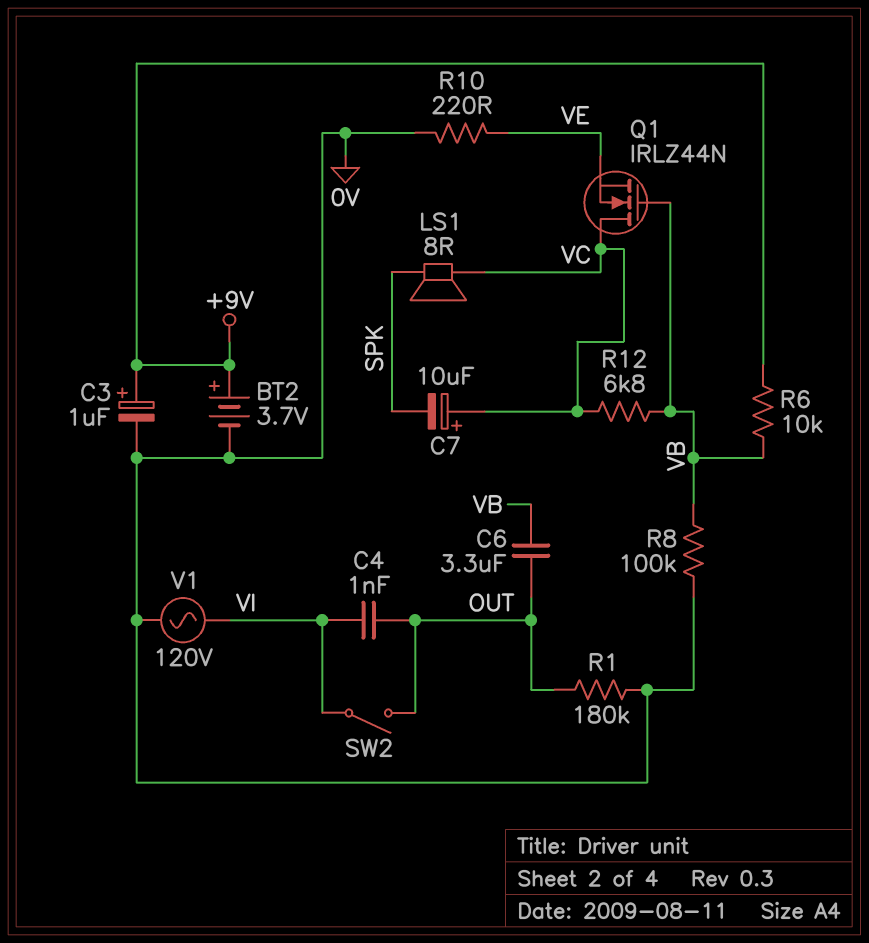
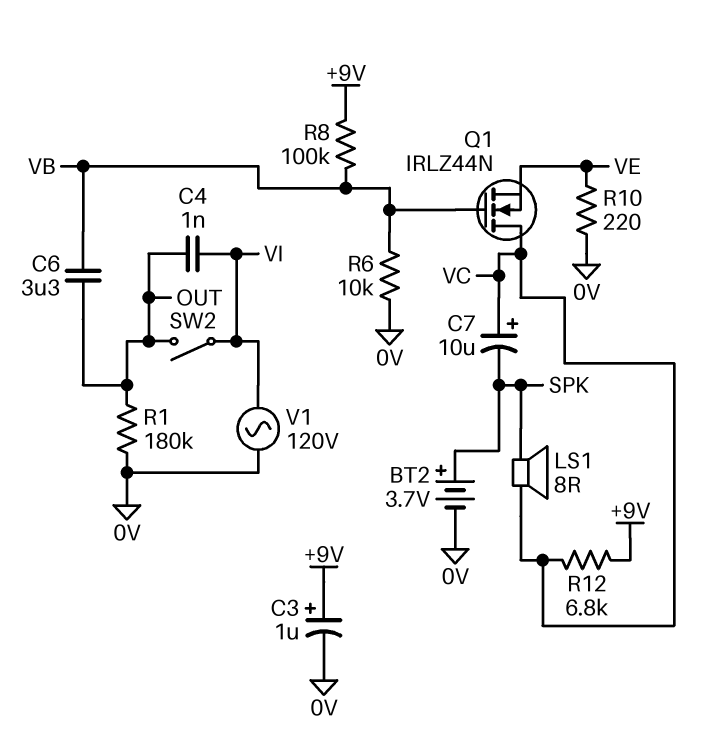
BT2: 3.7V (plus +9V, minus 0V) -> 3.7V (plus SPK, minus 0V)
R6: 10k (+9V, VB) -> 10k (0V, VB)
R8: 100k (0V, VB) -> 100k (+9V, VB)
R12: 6.8k (VB, VC) -> 6.8k (+9V, VC)

